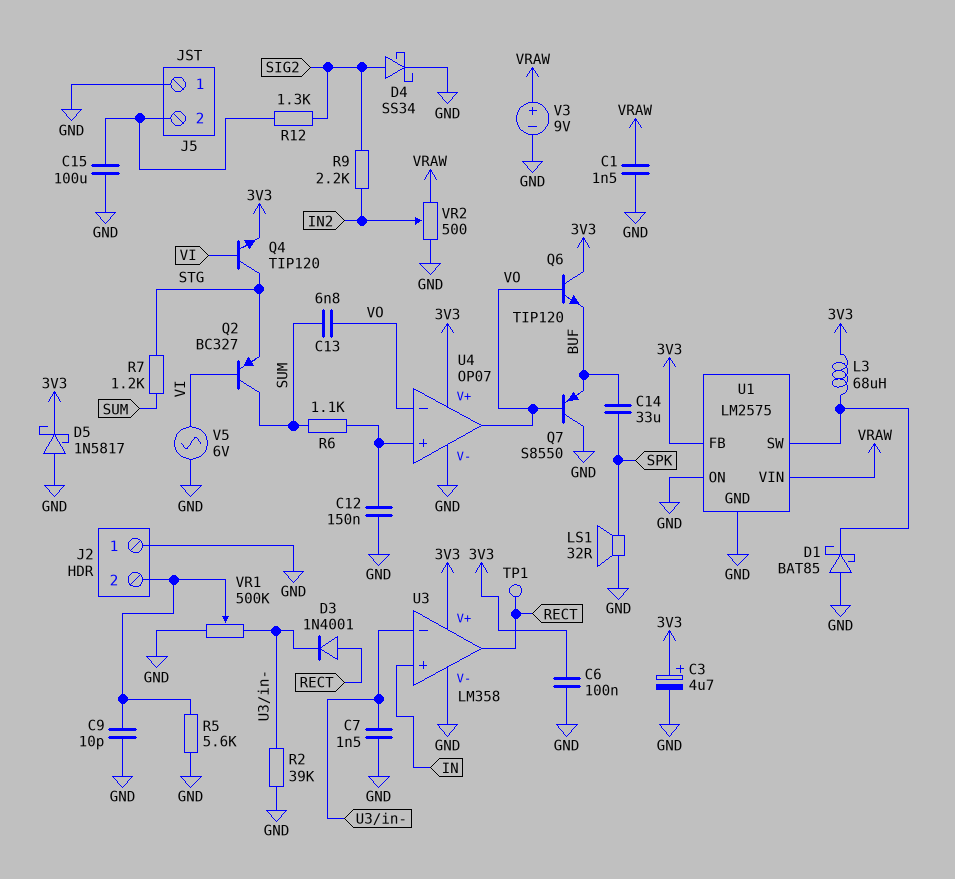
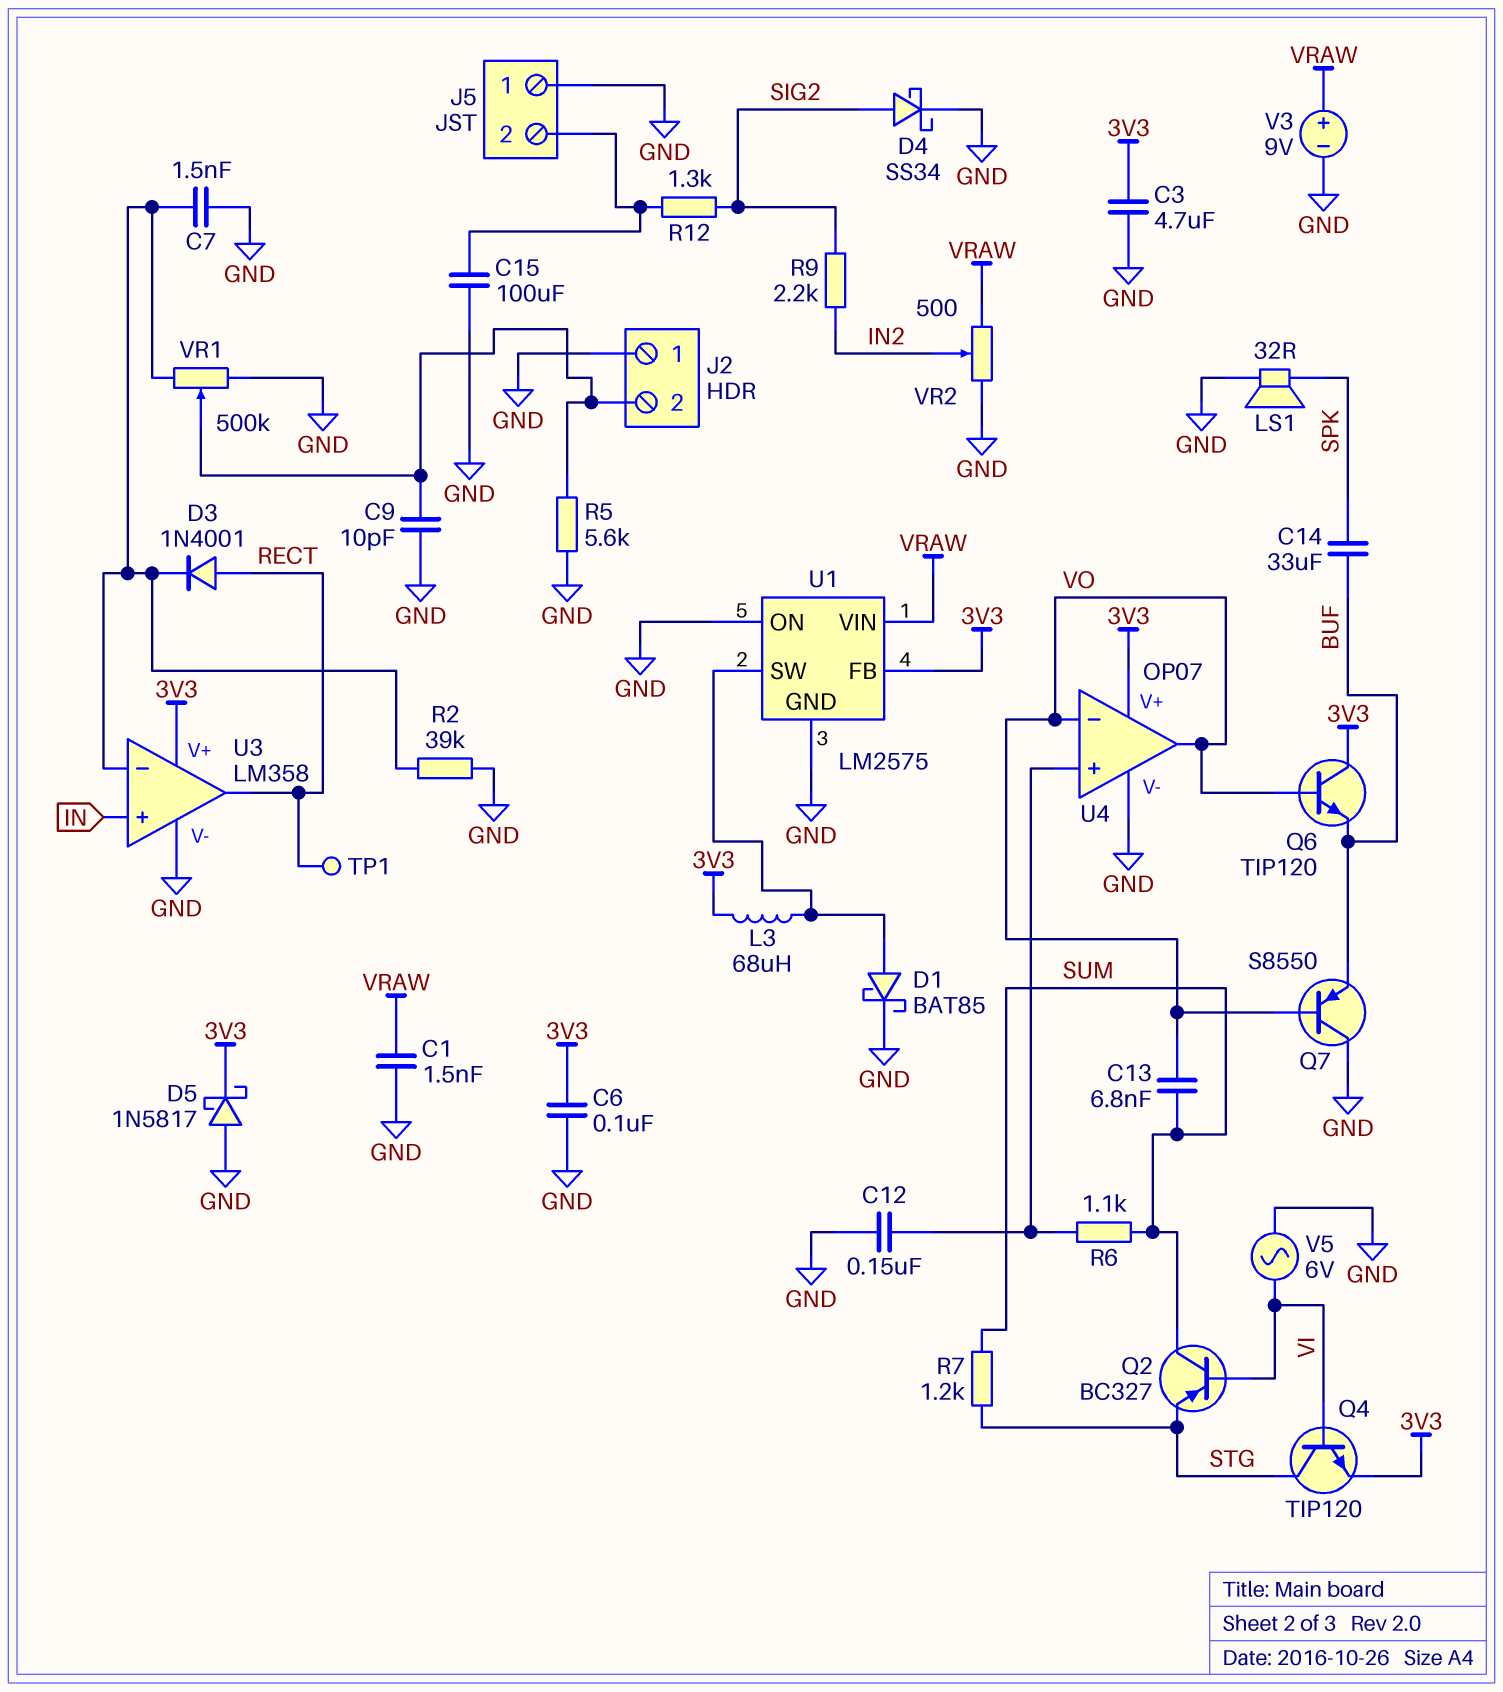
C3: 4.7uF (plus 3V3, minus GND) -> 4.7uF (3V3, GND)
D1: schottky BAT85 (A GND, K U1/SW) -> schottky BAT85 (A U1/SW, K GND)

